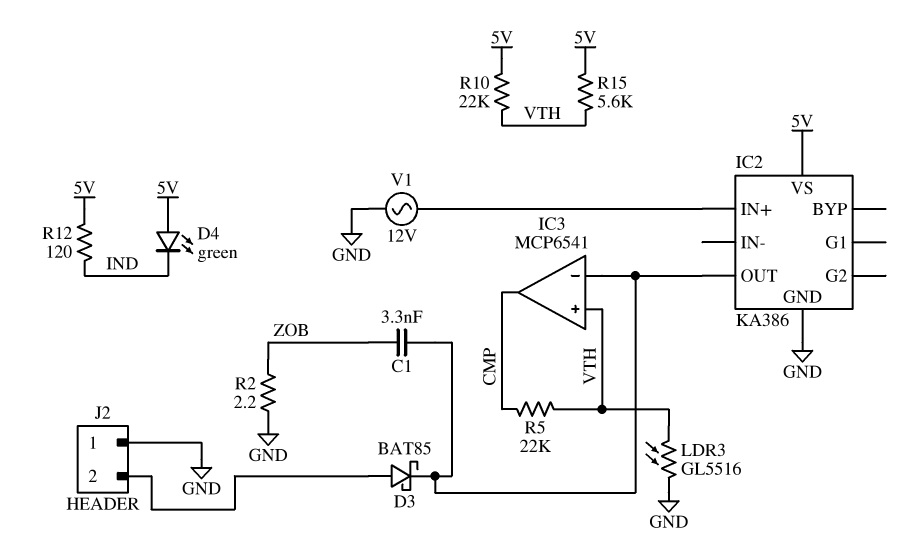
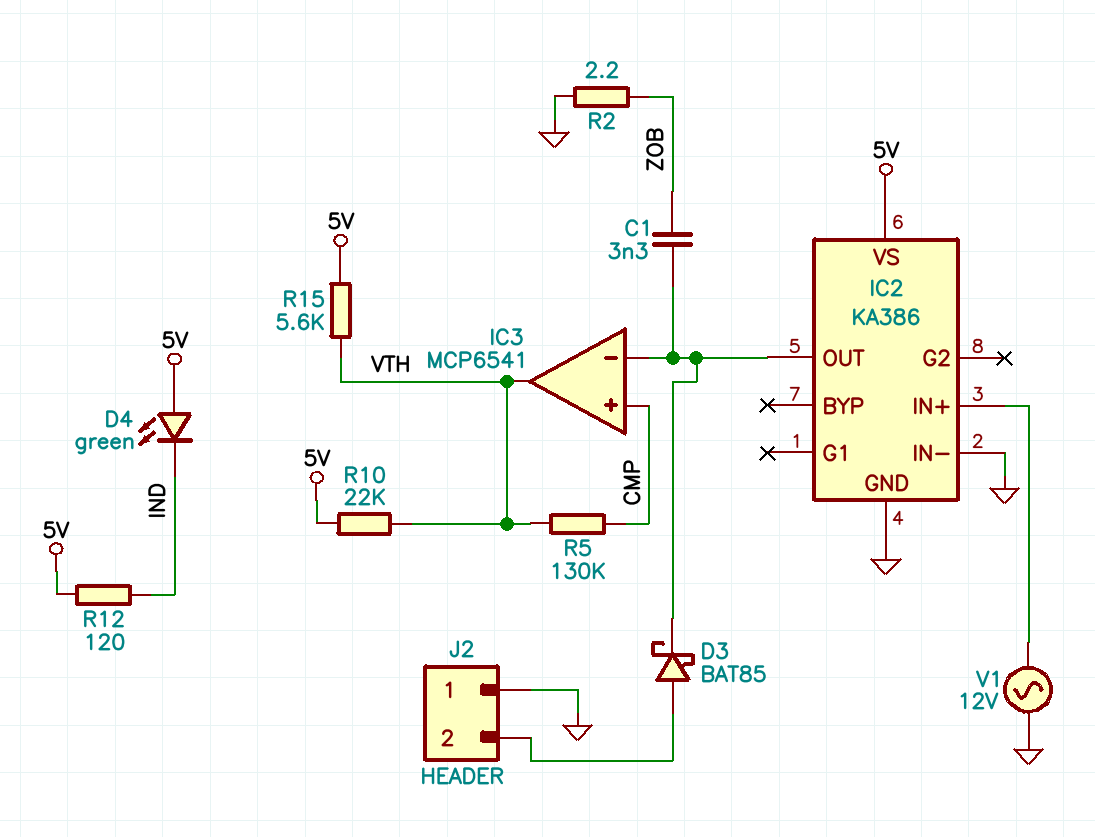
IC2 pin IN-: none -> GND
IC3 pin in+: VTH -> CMP
IC3 pin out: CMP -> VTH
LDR3: GL5516 (GND, VTH) -> none
R5: 22k (CMP, VTH) -> 130k (CMP, VTH)

